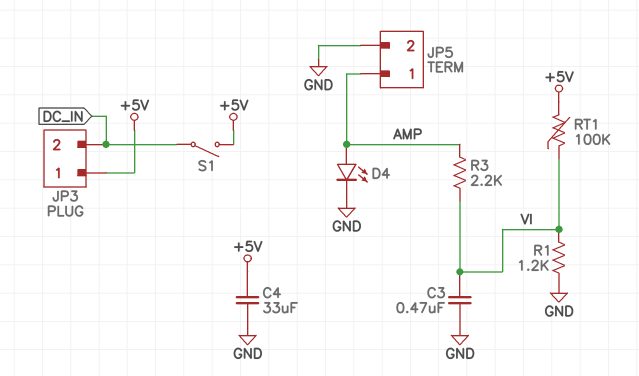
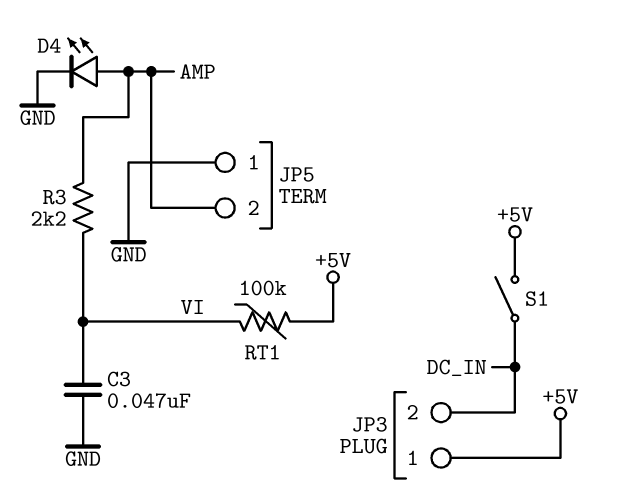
C3: 470nF (GND, VI) -> 47nF (GND, VI)
C4: 33uF (+5V, GND) -> none
JP5 pin 1: AMP -> GND
JP5 pin 2: GND -> AMP
R1: 1.2k (GND, VI) -> none

